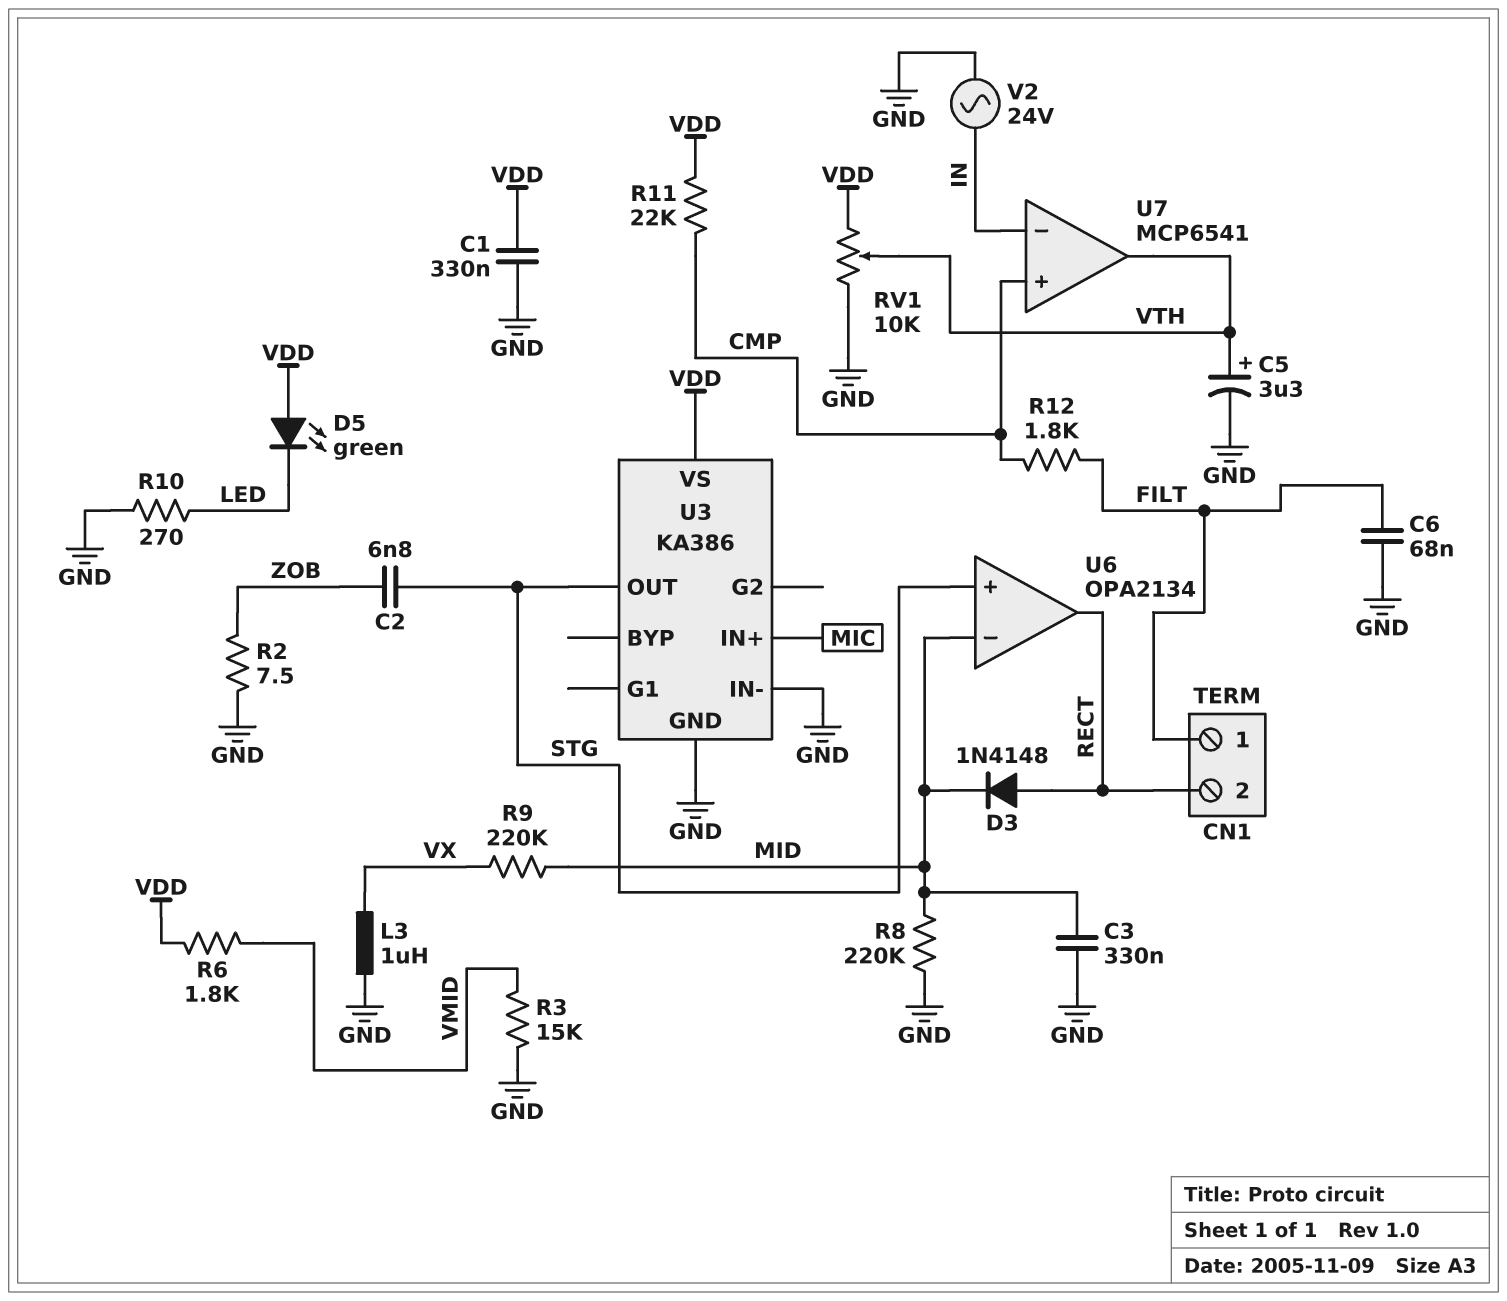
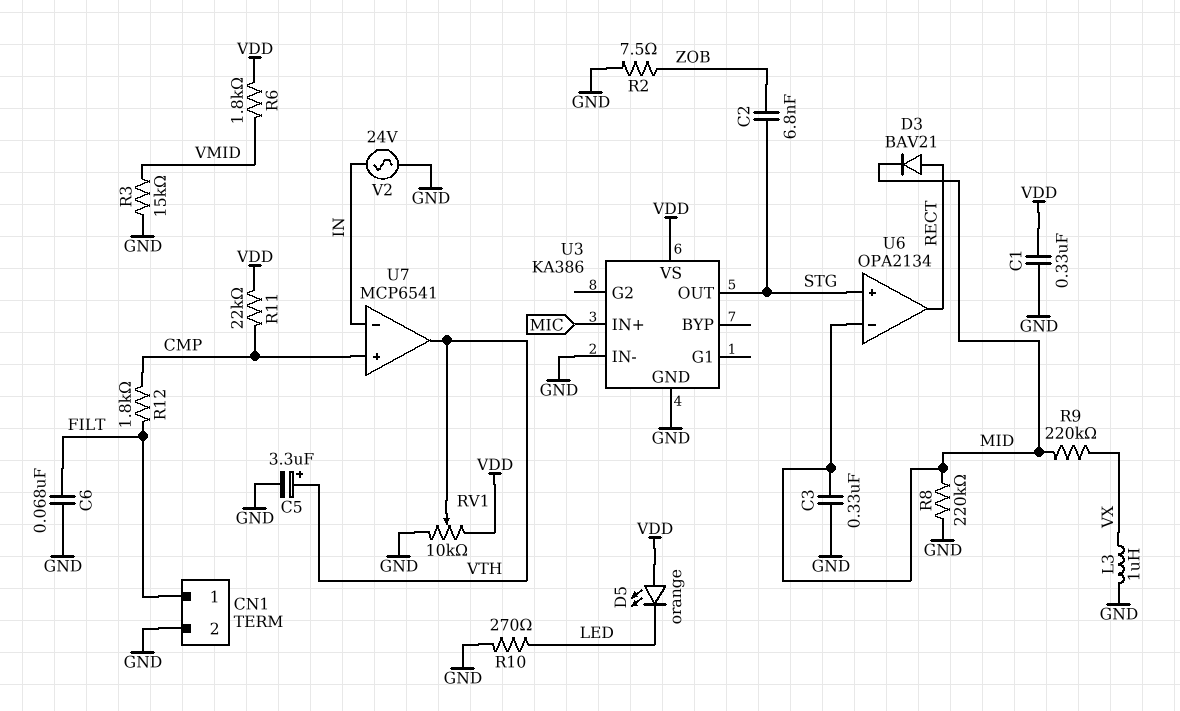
CN1 pin 2: RECT -> GND
D3: diode 1N4148 (A RECT, K MID) -> diode BAV21 (A RECT, K MID)
D5: LED green (A VDD, K LED) -> LED orange (A VDD, K LED)

